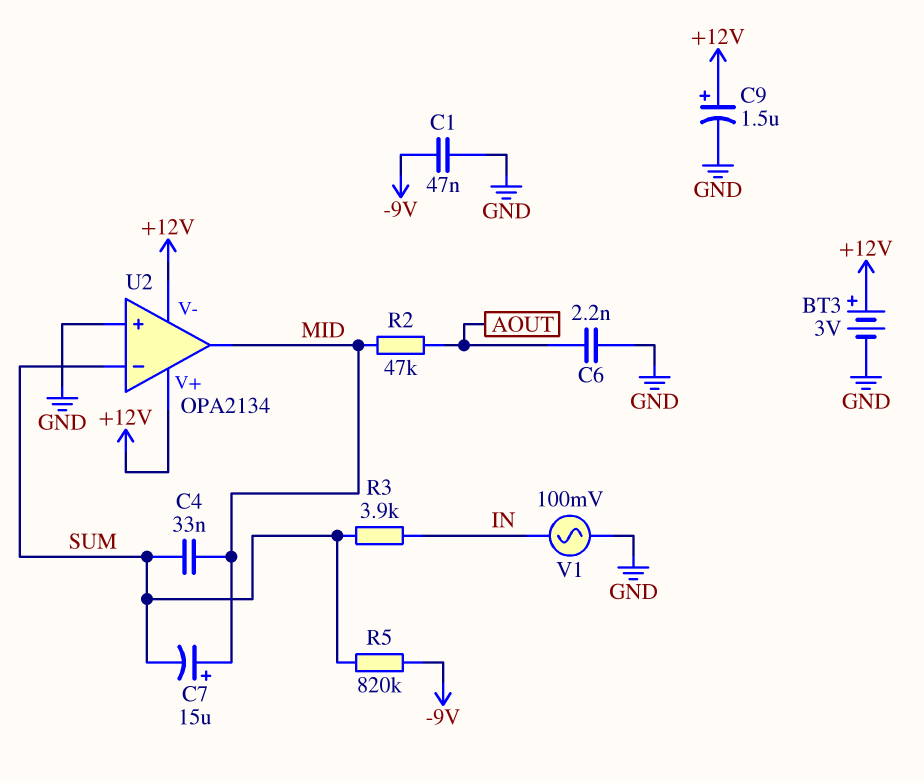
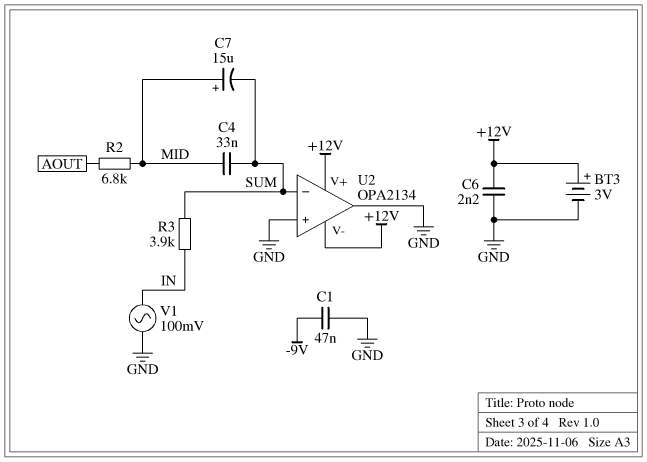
C6: 2.2nF (AOUT, GND) -> 2.2nF (+12V, GND)
C9: 1.5uF (plus +12V, minus GND) -> none
R2: 47k (AOUT, MID) -> 6.8k (AOUT, MID)
R5: 820k (-9V, SUM) -> none
U2 pin out: MID -> GND

